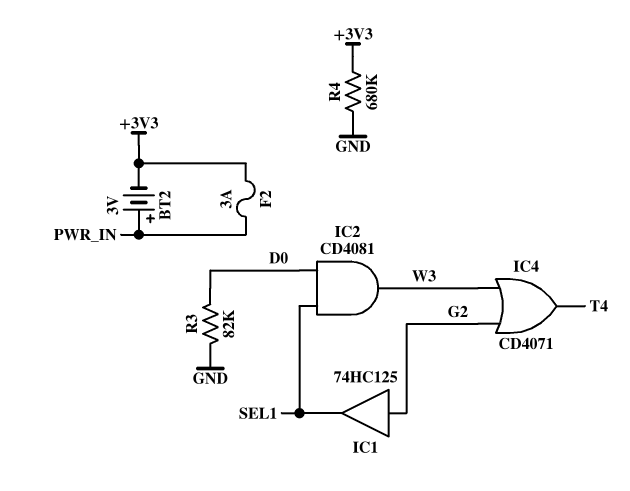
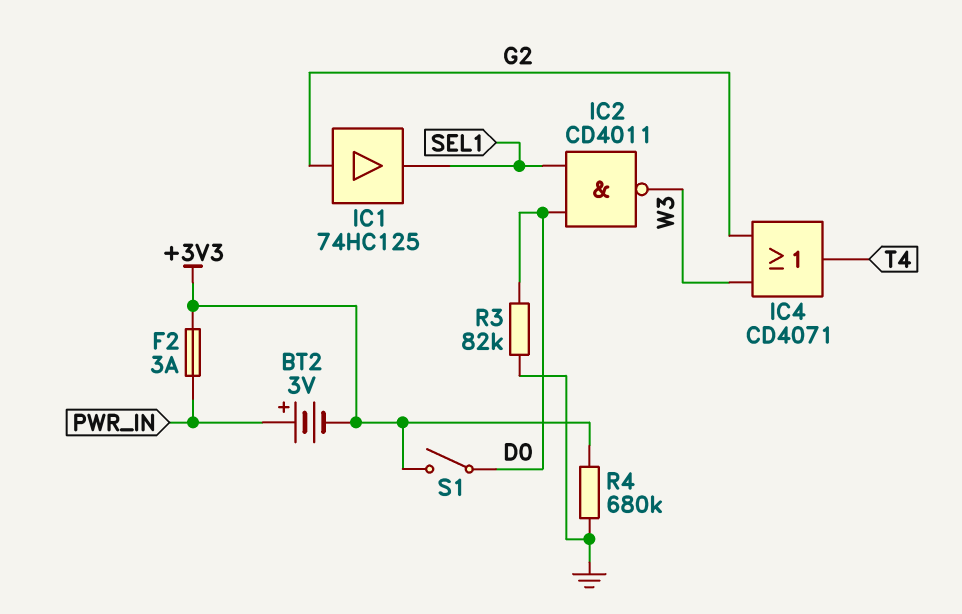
IC2: AND CD4081 (in D0, in SEL1, out W3) -> NAND CD4011 (in D0, in SEL1, out W3)
S1: none -> switch (+3V3, D0)

